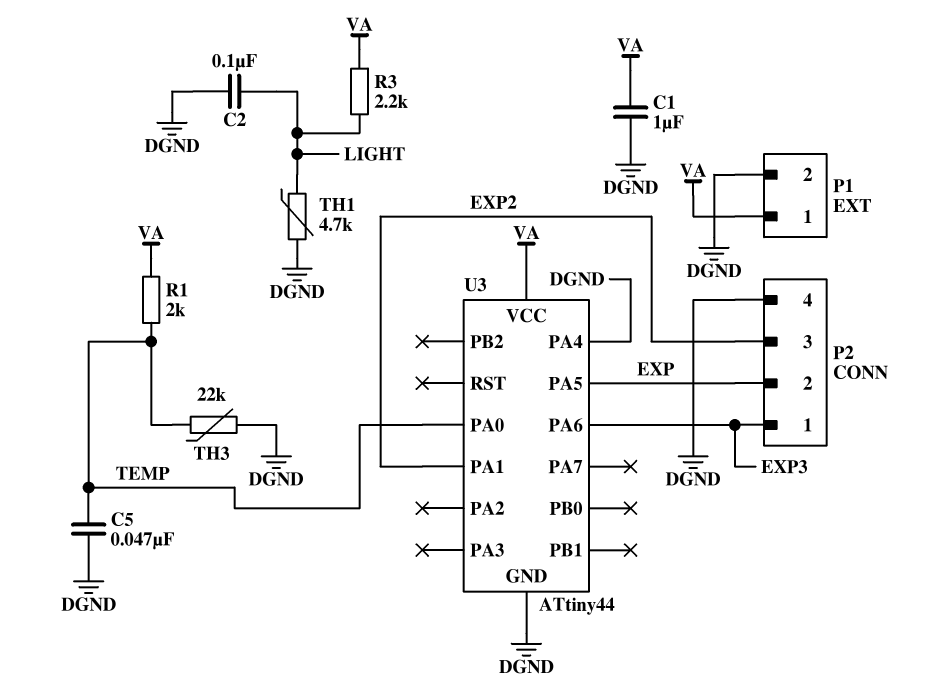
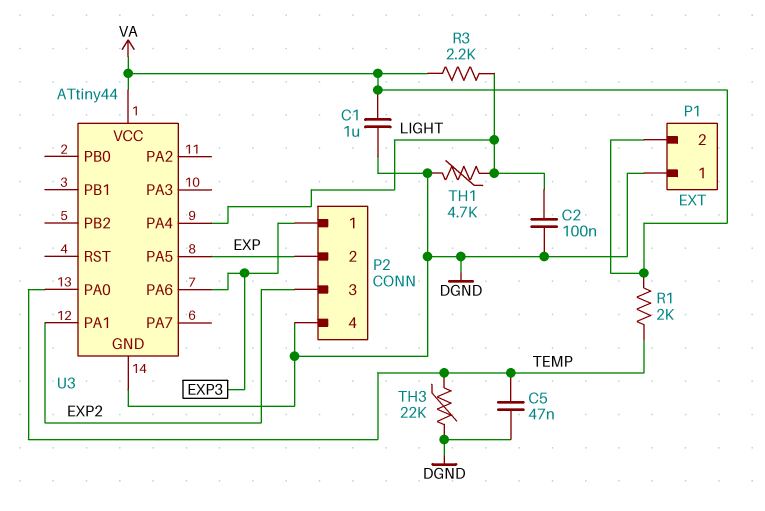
P1 pin 1: VA -> DGND
P1 pin 2: DGND -> VA
U3 pin PA4: DGND -> LIGHT

